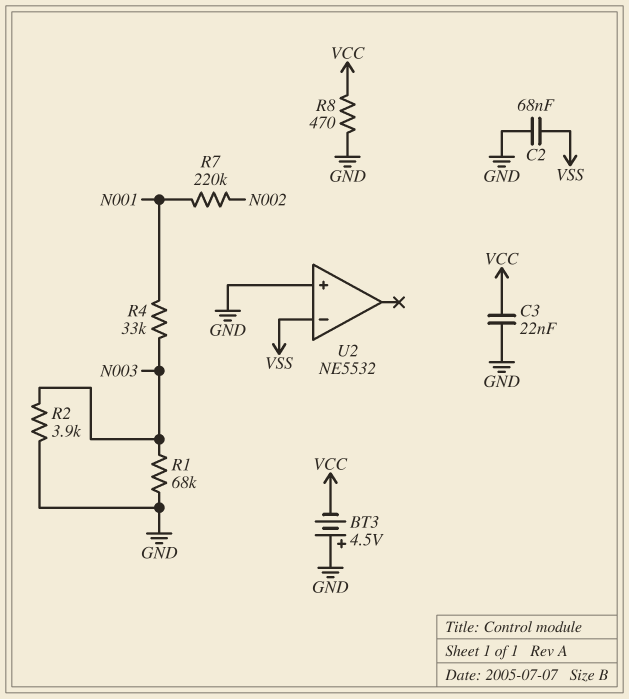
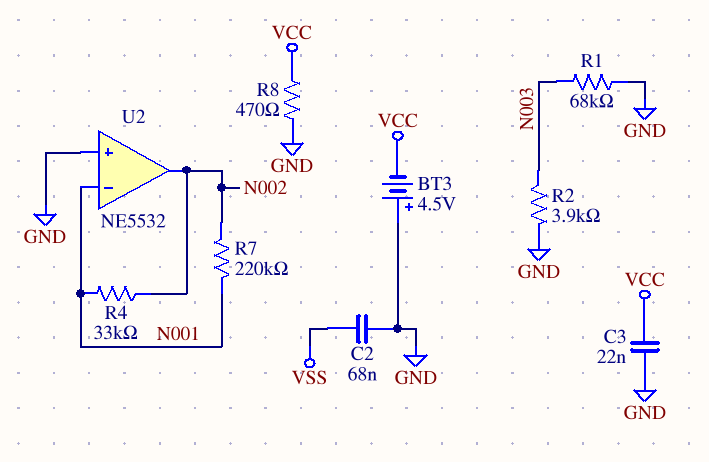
R4: 33k (N001, N003) -> 33k (N001, N002)
U2 pin in-: VSS -> N001
U2 pin out: none -> N002

